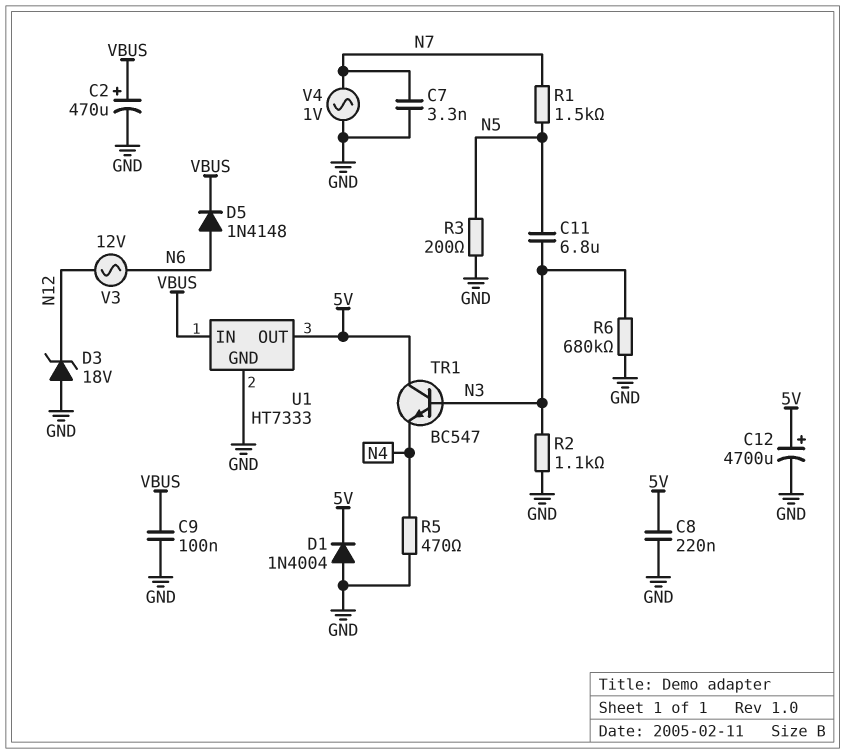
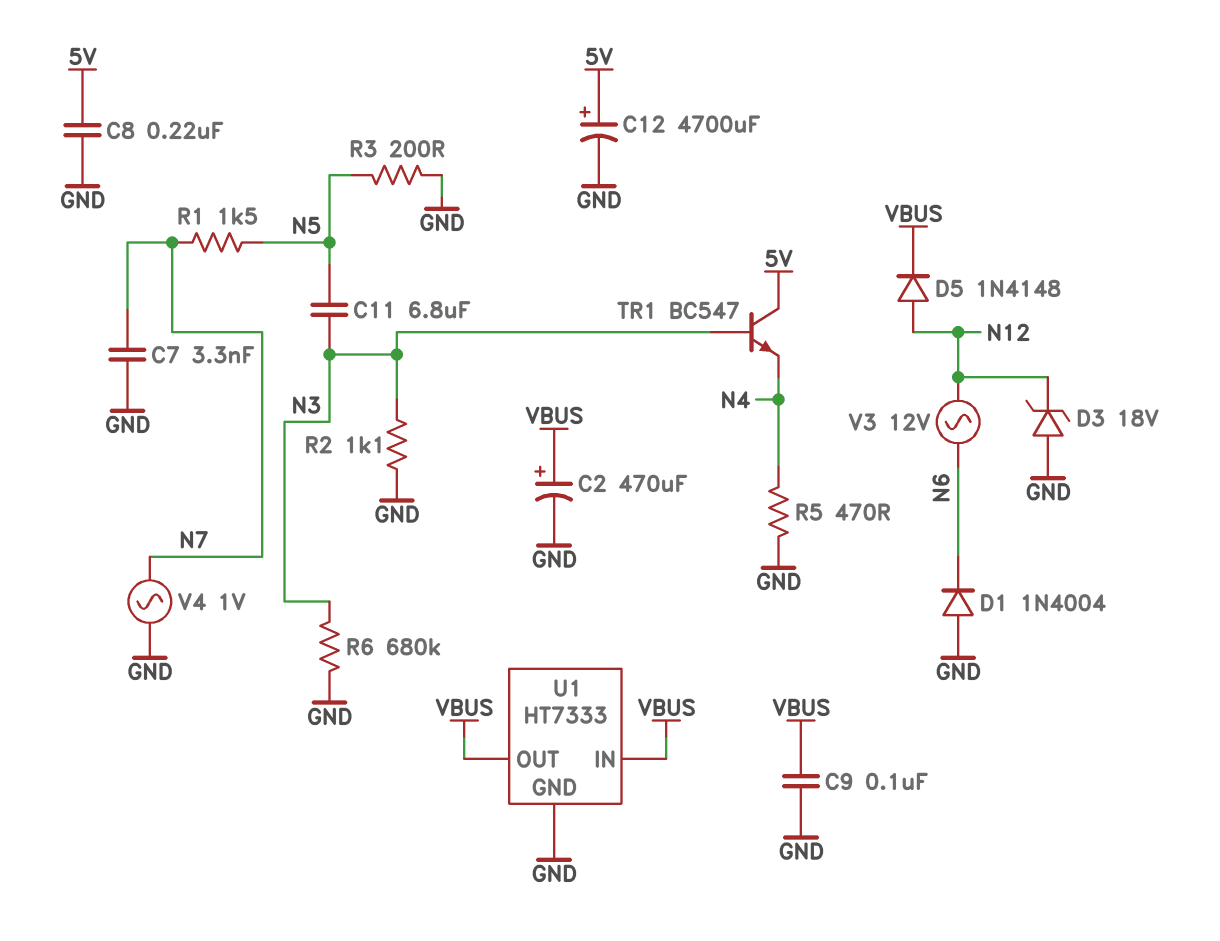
D1: diode 1N4004 (A GND, K 5V) -> diode 1N4004 (A GND, K N6)
D5: diode 1N4148 (A N6, K VBUS) -> diode 1N4148 (A N12, K VBUS)
U1 pin OUT: 5V -> VBUS

